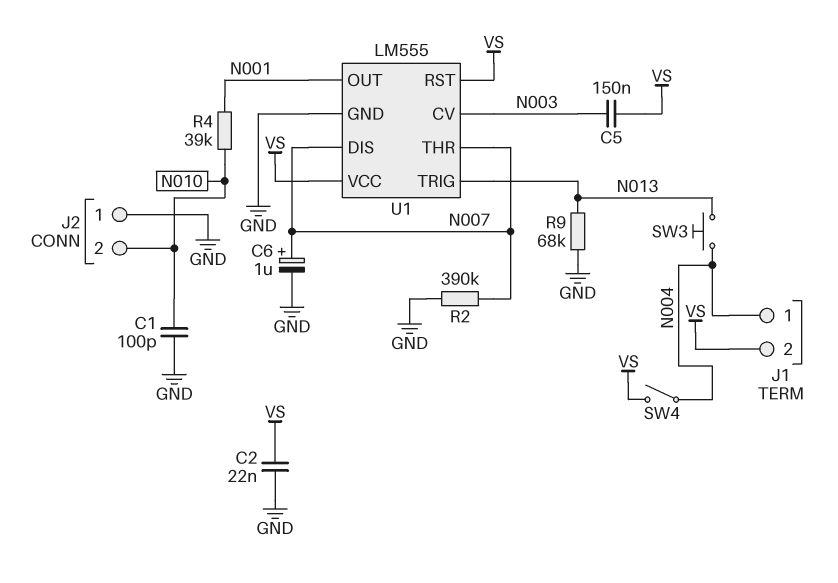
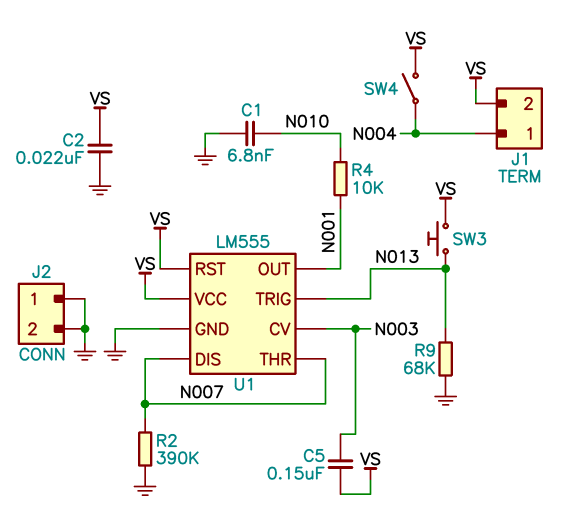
C1: 100pF (GND, N010) -> 6.8nF (GND, N010)
C6: 1uF (plus N007, minus GND) -> none
J2 pin 2: N010 -> GND
R4: 39k (N001, N010) -> 10k (N001, N010)
SW3: button (N004, N013) -> button (N013, VS)

